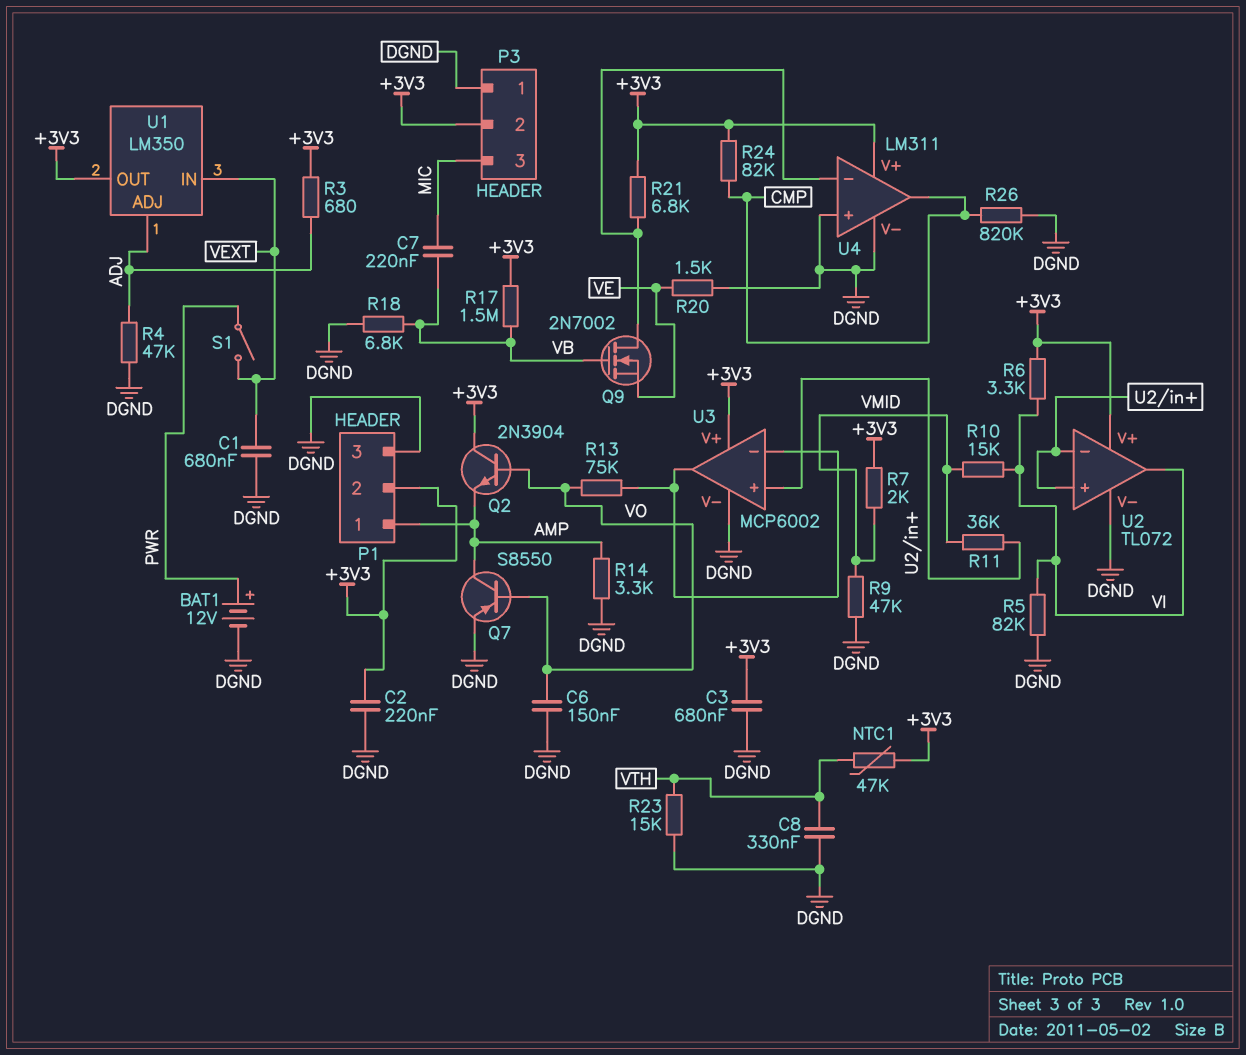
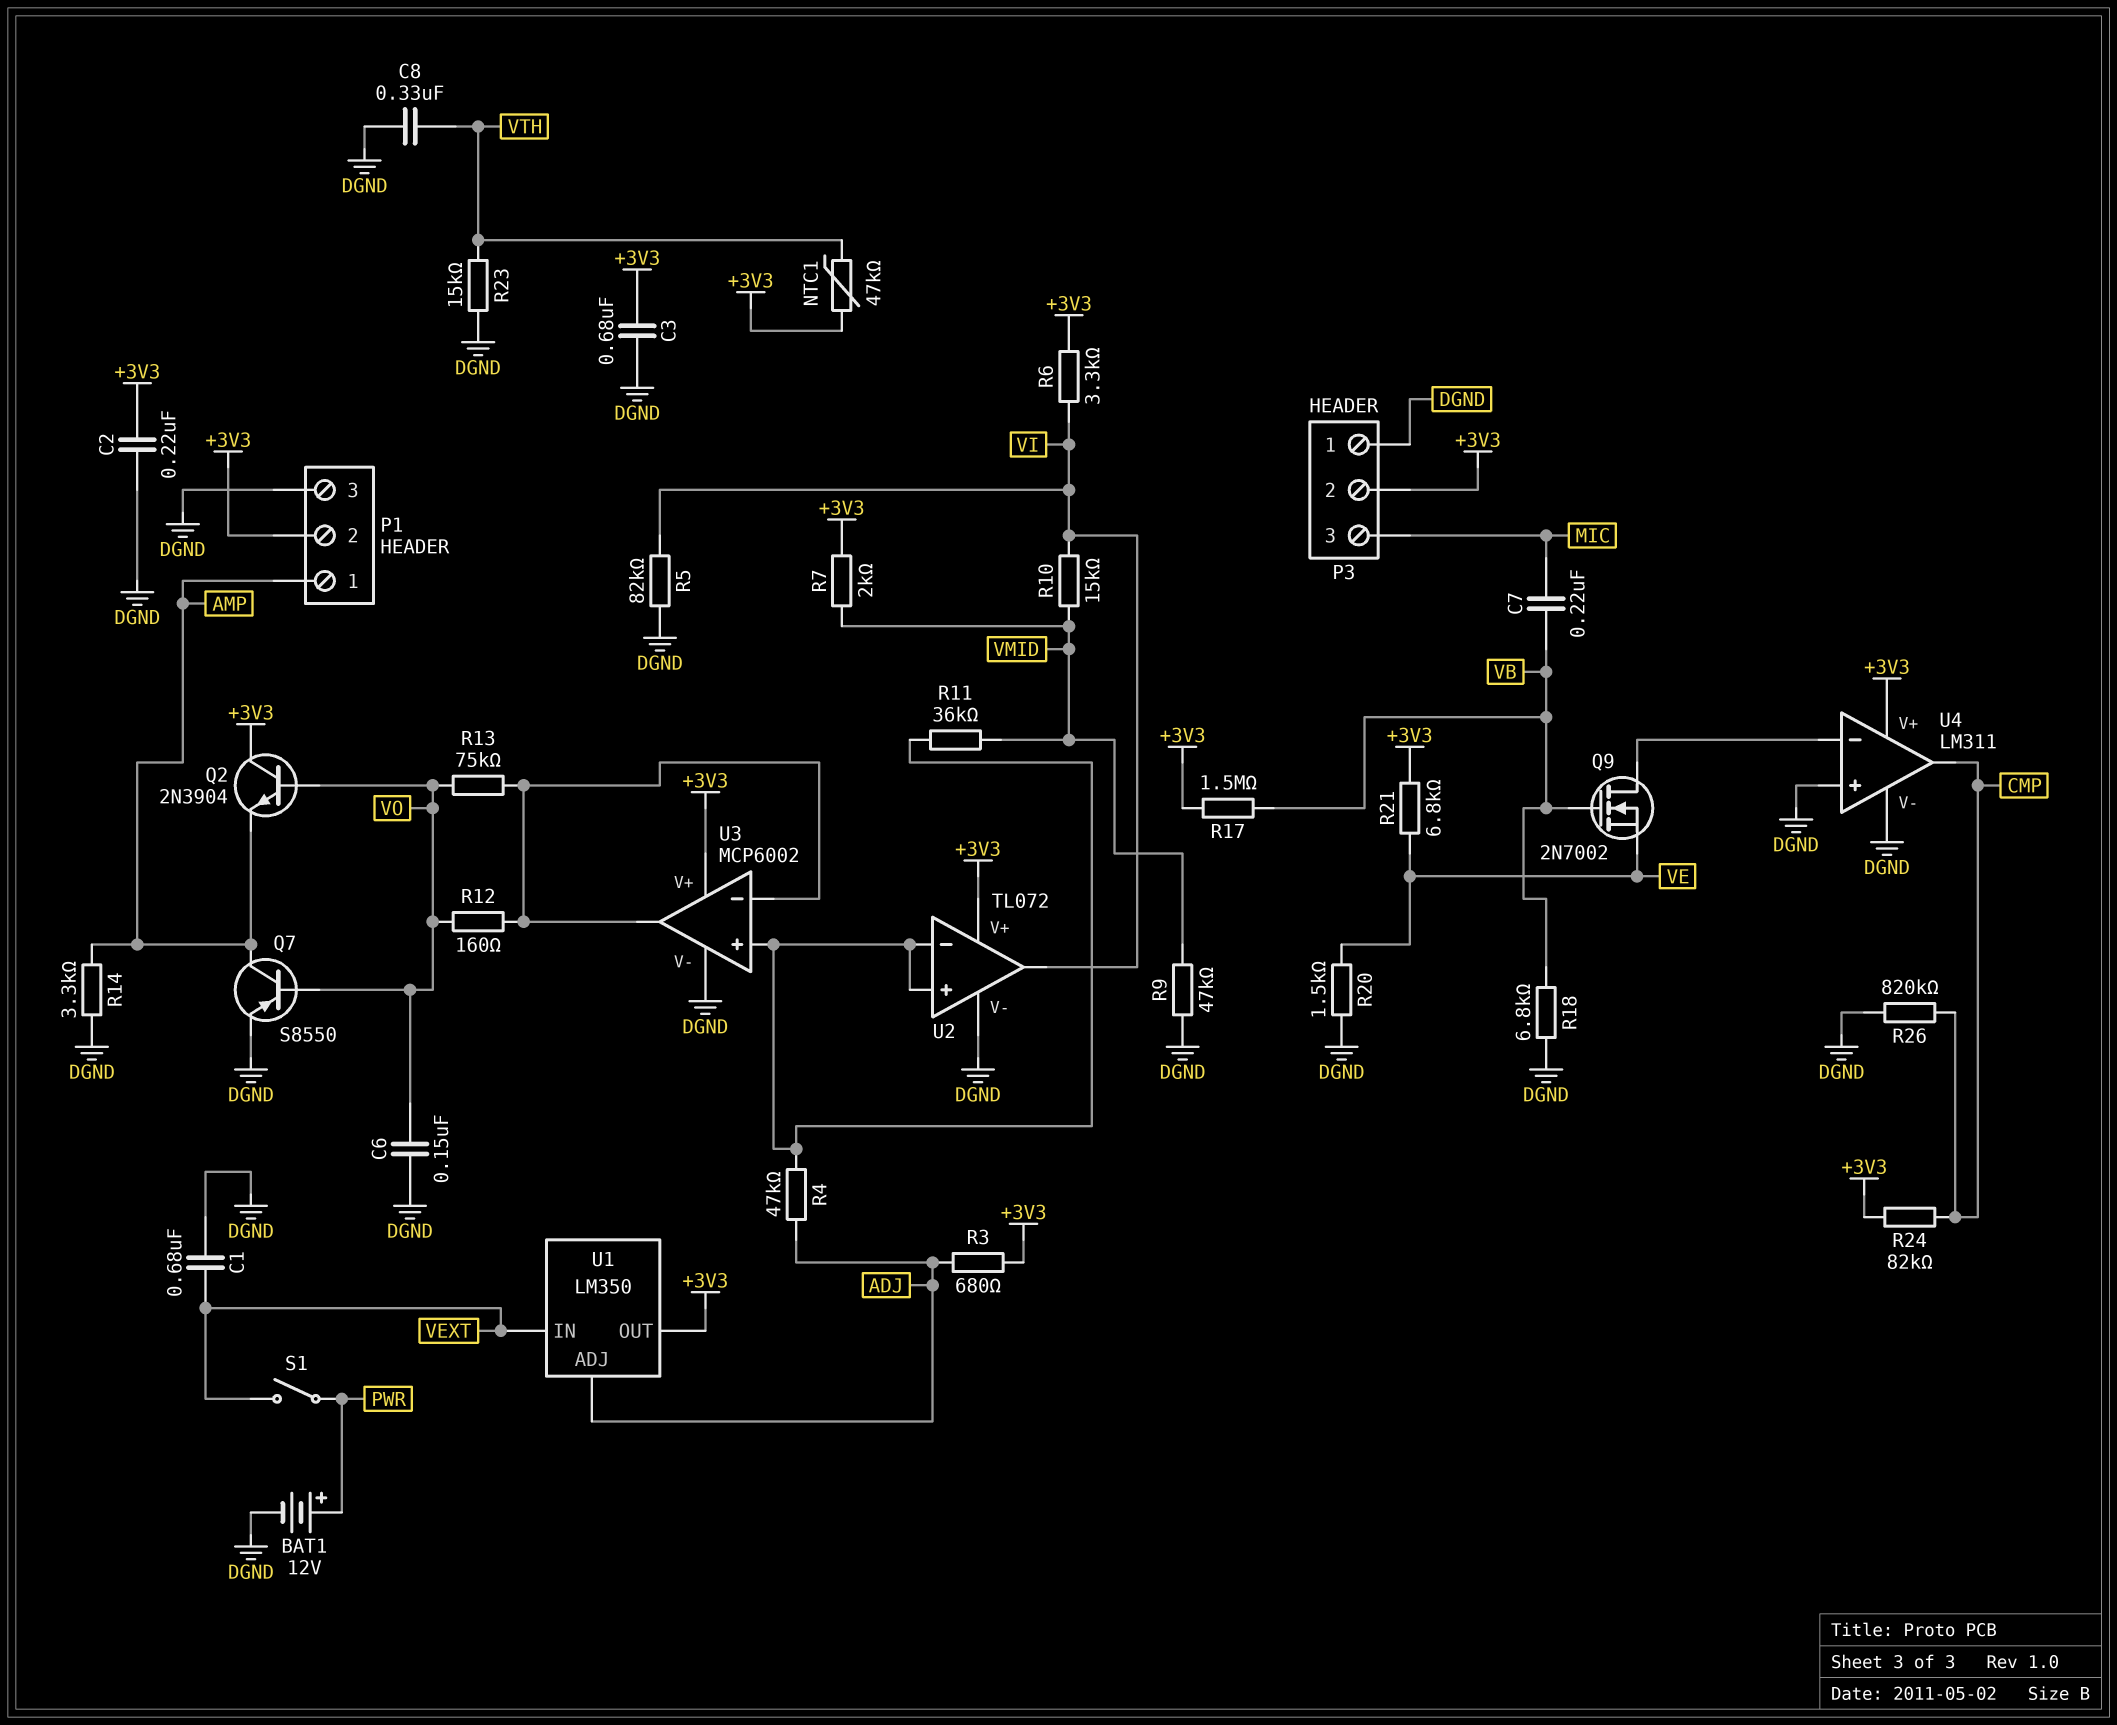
R4: 47k (ADJ, DGND) -> 47k (ADJ, U2/in+)
R12: none -> 160 (U3/in-, VO)
R21: 6.8k (+3V3, U4/in-) -> 6.8k (+3V3, VE)

